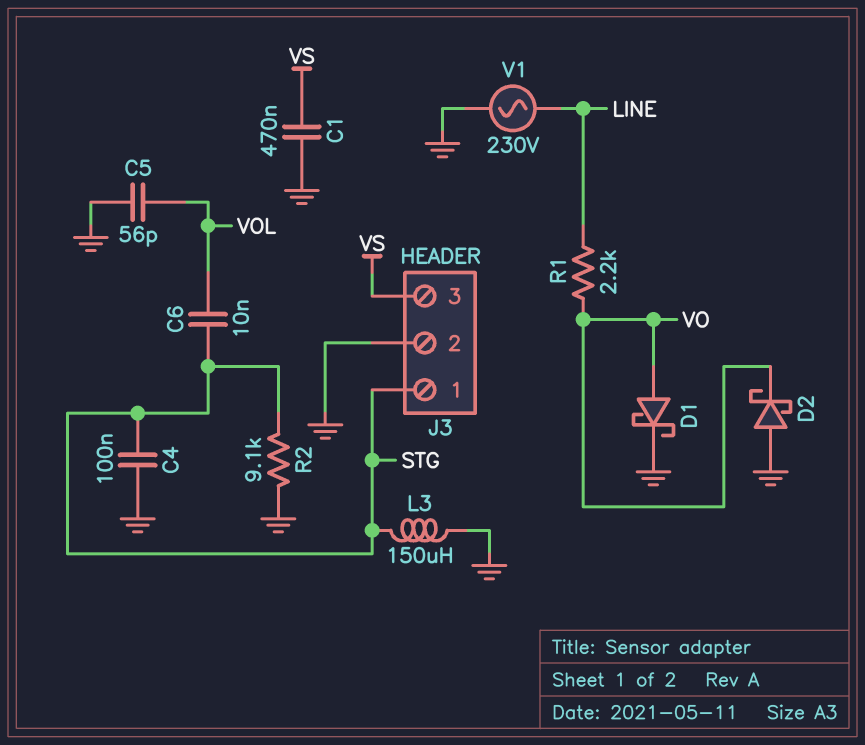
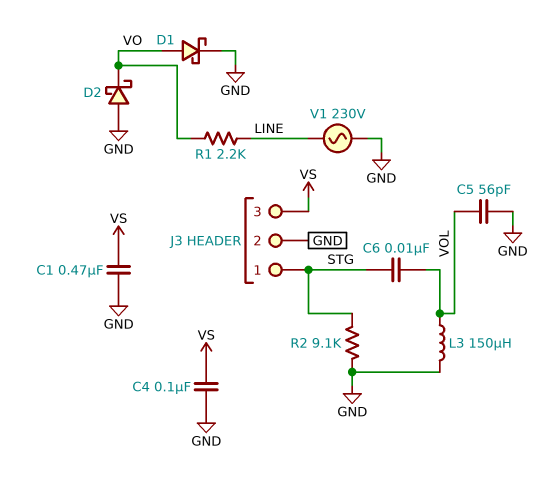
C4: 100nF (GND, STG) -> 100nF (GND, VS)
L3: 150uH (GND, STG) -> 150uH (GND, VOL)

